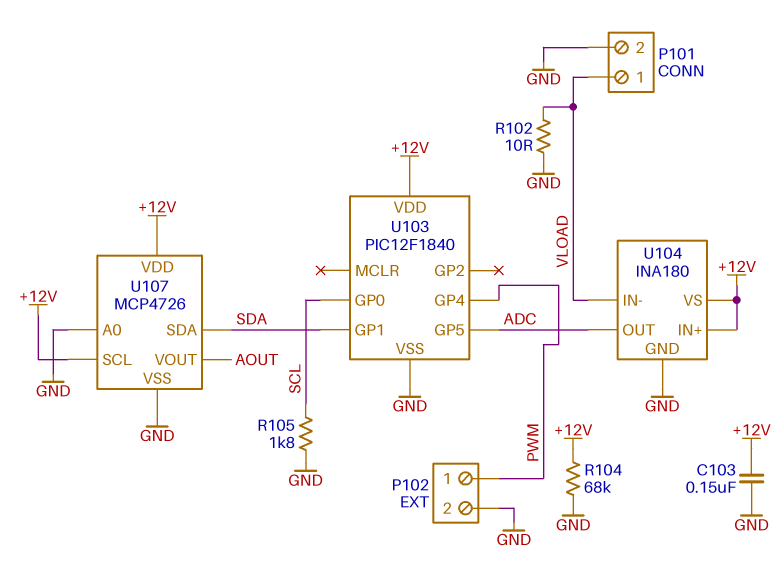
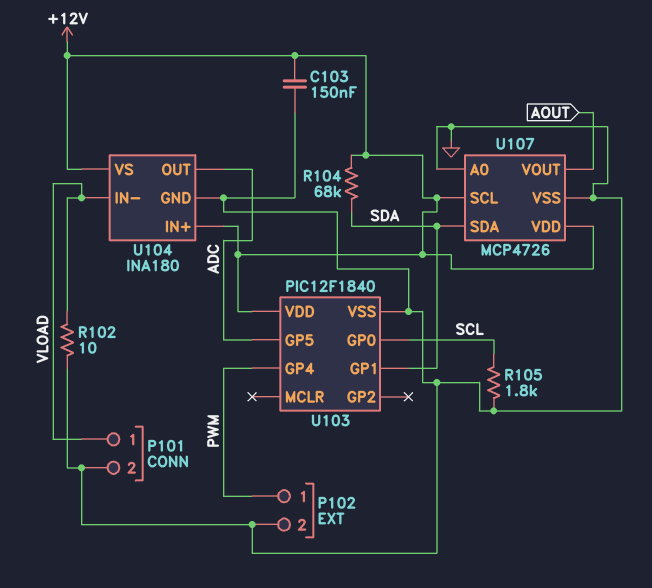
R104: 68k (+12V, GND) -> 68k (+12V, SDA)

